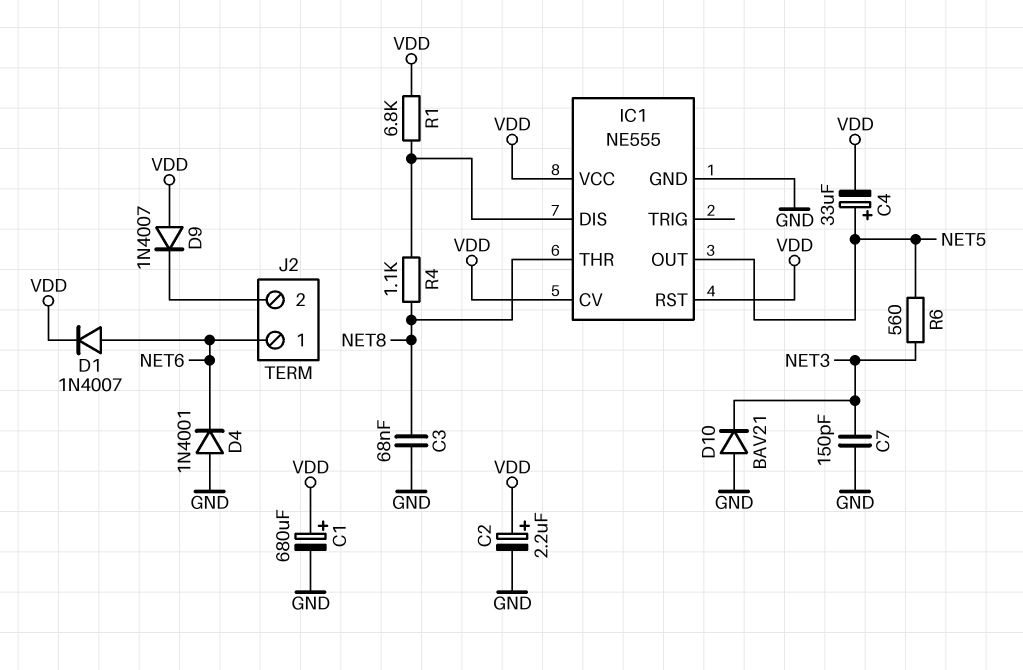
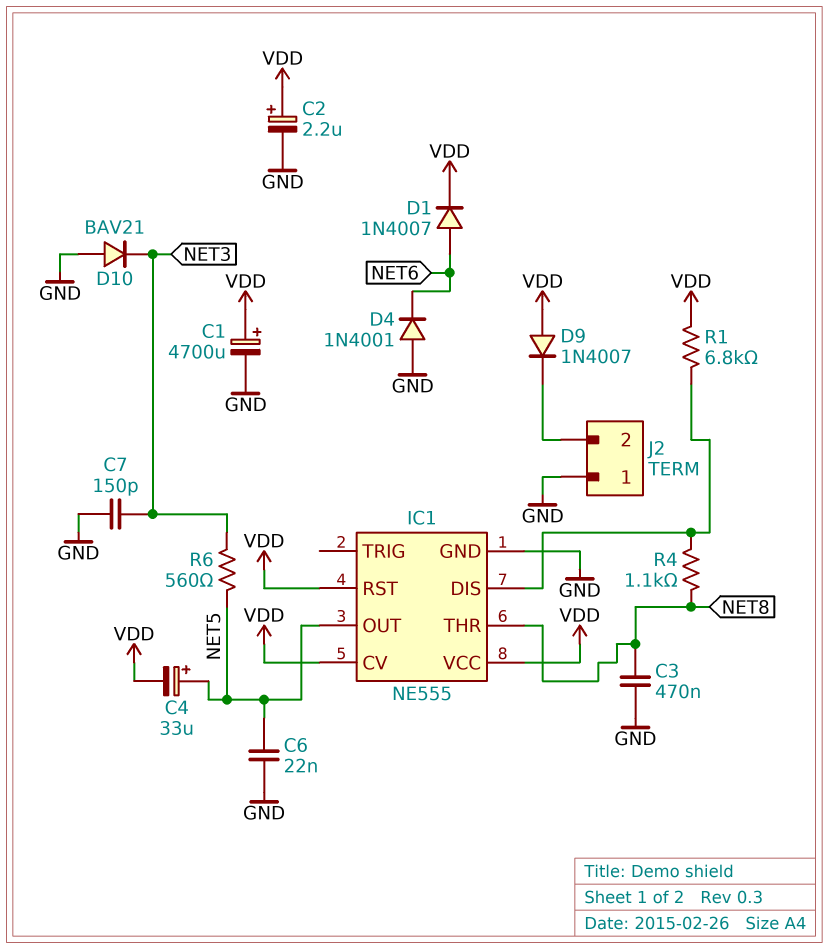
C1: 680uF (plus VDD, minus GND) -> 4700uF (plus VDD, minus GND)
C3: 68nF (GND, NET8) -> 470nF (GND, NET8)
C6: none -> 22nF (GND, NET5)
J2 pin 1: NET6 -> GND

